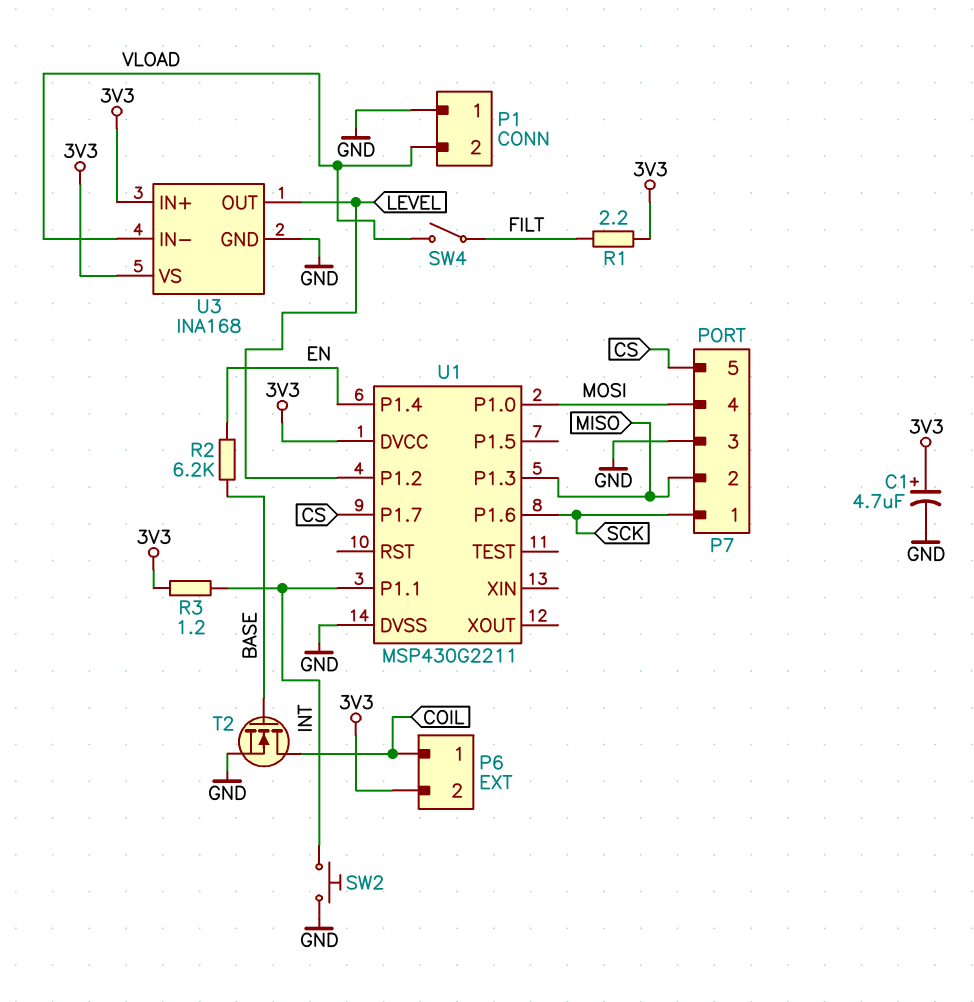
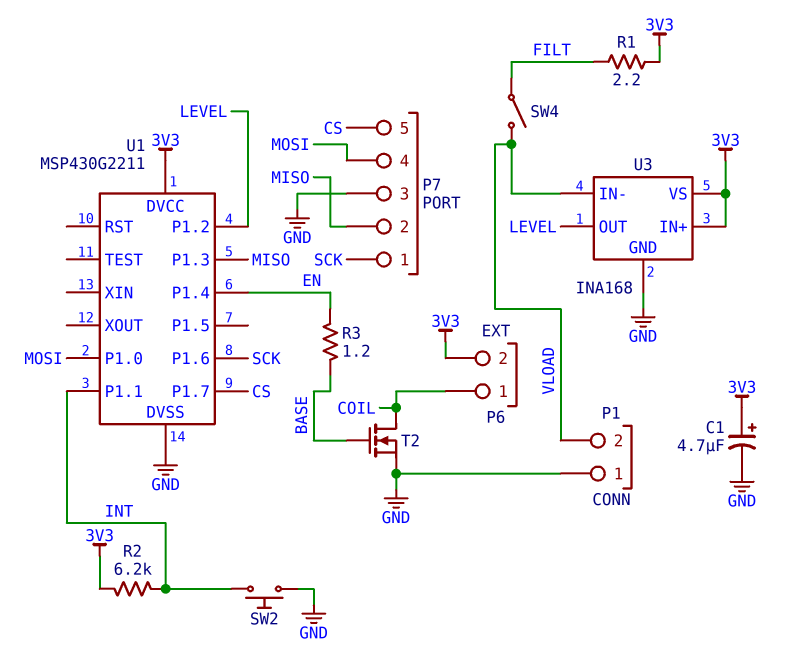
R2: 6.2k (BASE, EN) -> 6.2k (3V3, INT)
R3: 1.2 (3V3, INT) -> 1.2 (BASE, EN)

